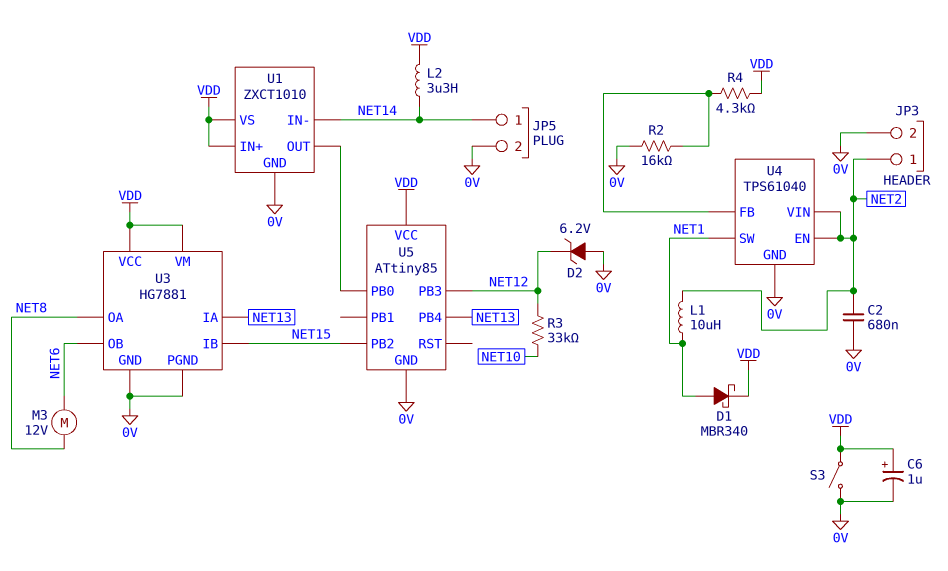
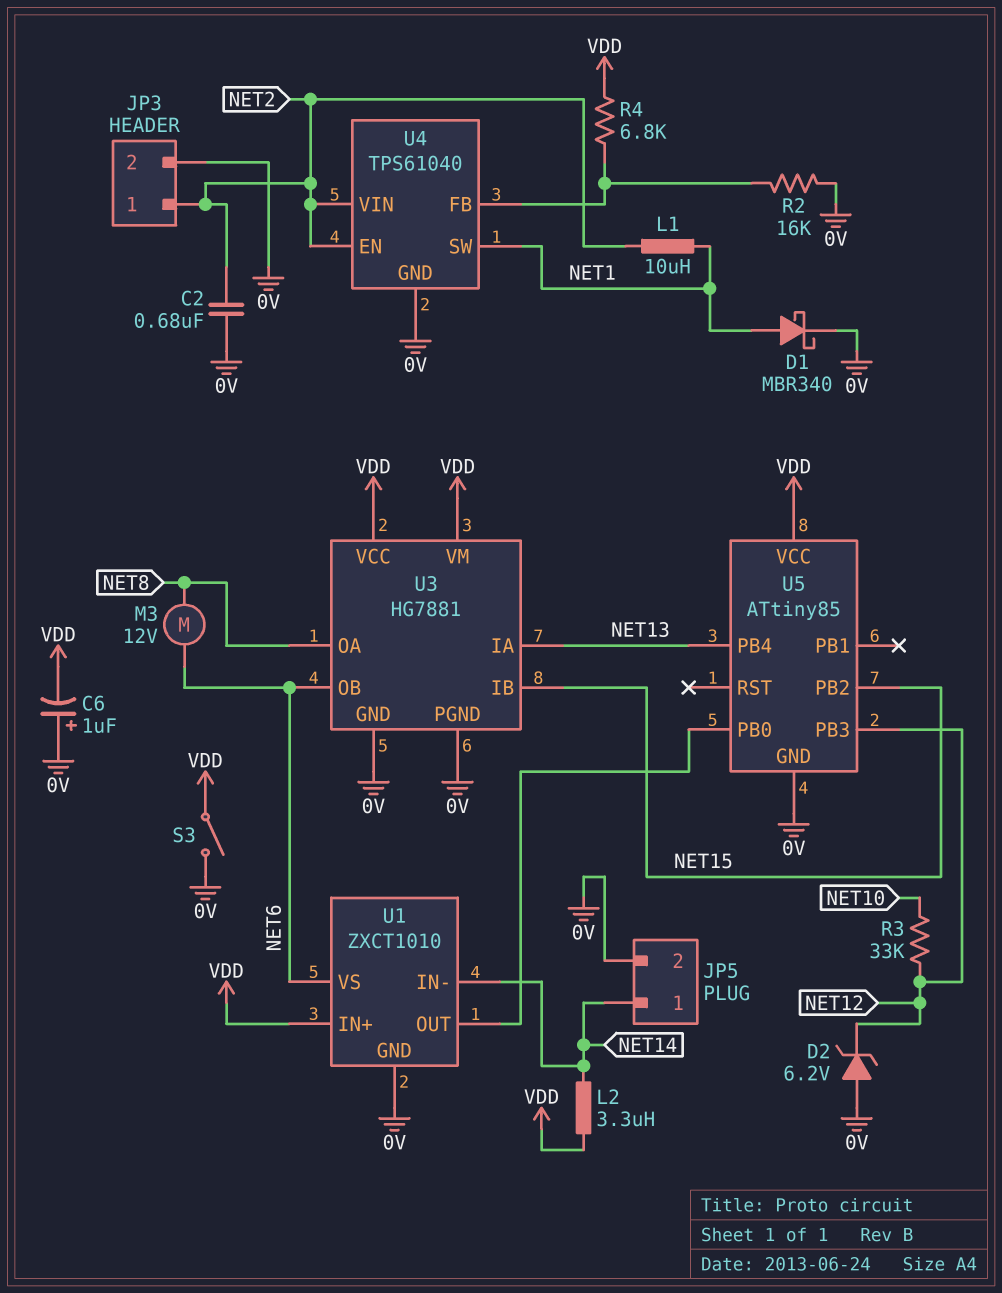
C6: 1uF (plus VDD, minus 0V) -> 1uF (plus 0V, minus VDD)
D1: schottky MBR340 (A NET1, K VDD) -> schottky MBR340 (A NET1, K 0V)
R4: 4.3k (U4/FB, VDD) -> 6.8k (U4/FB, VDD)
U1 pin VS: VDD -> NET6

